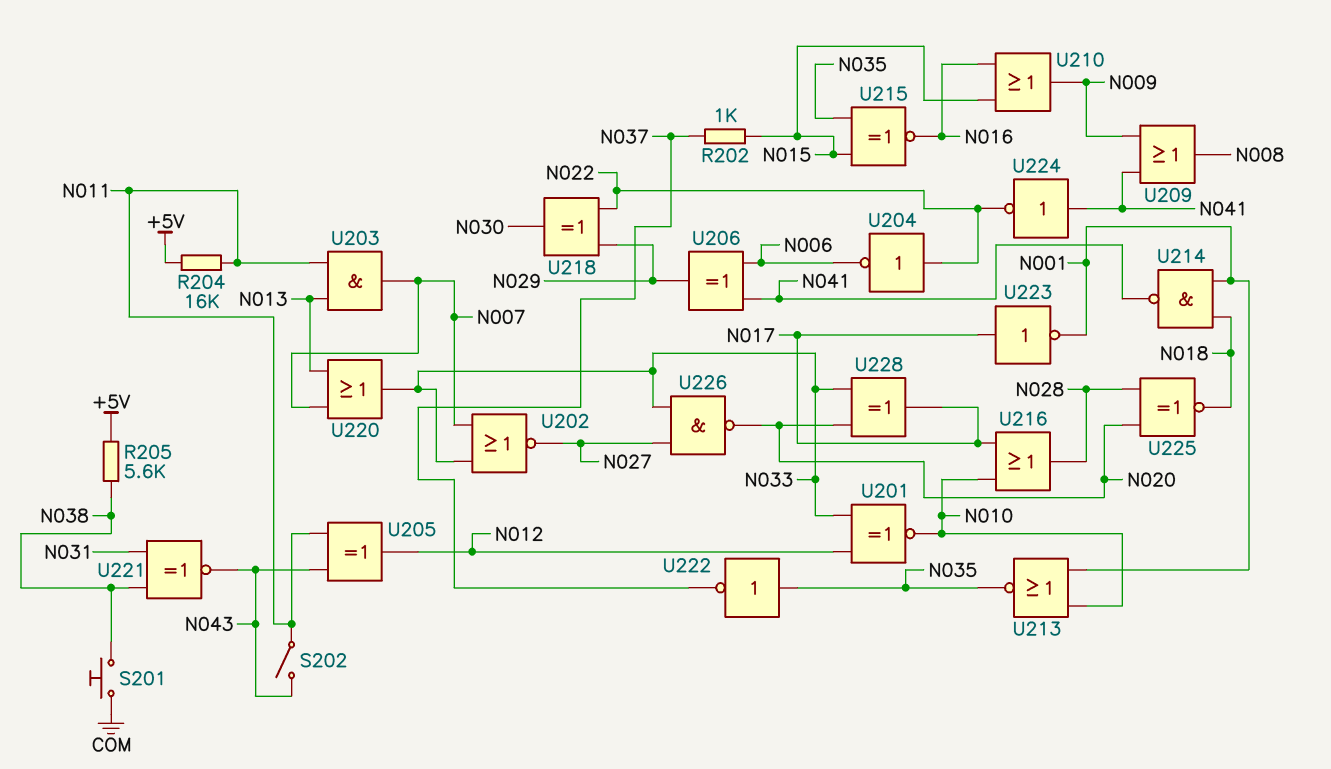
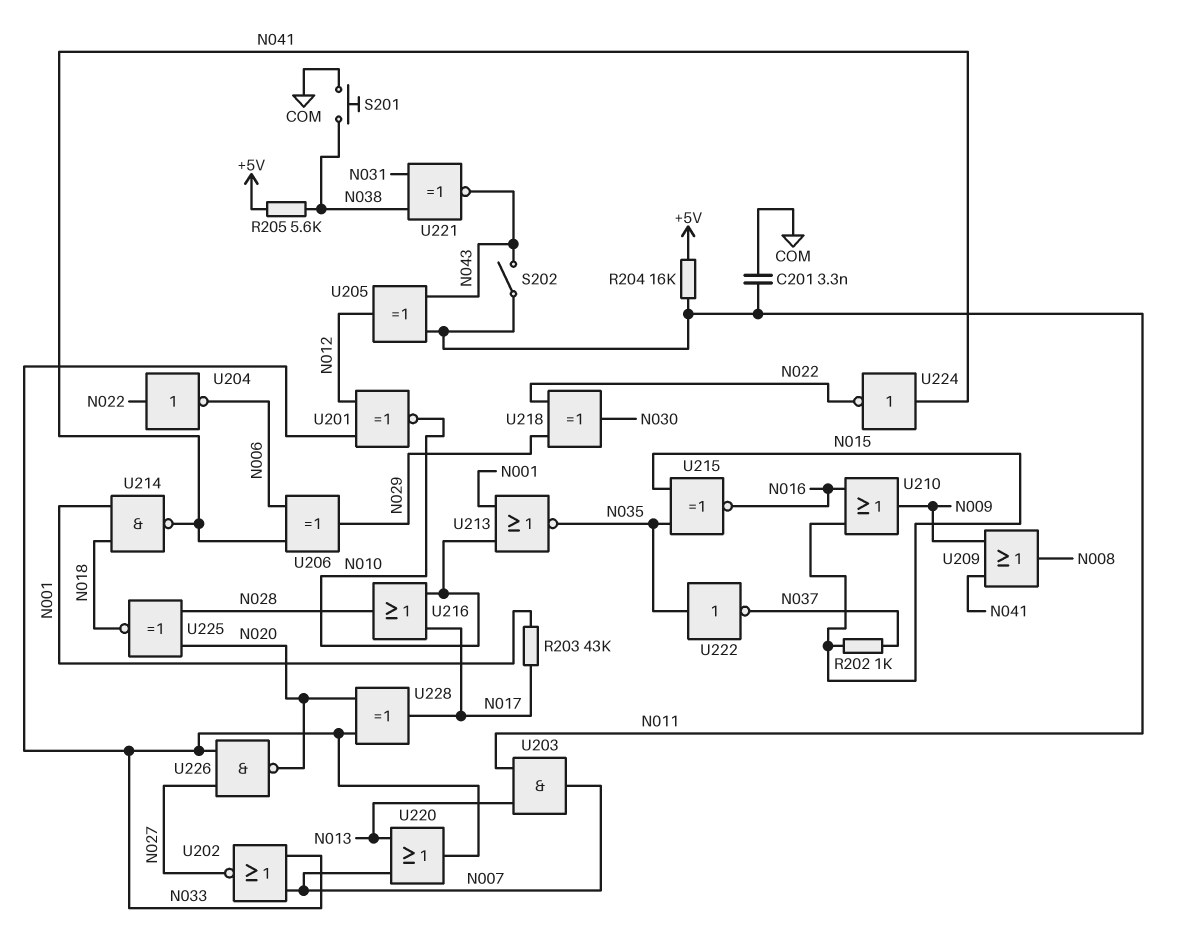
C201: none -> 3.3nF (COM, N011)
R203: none -> 43k (N001, N017)
U223: NOT (in N017, out N001) -> none

